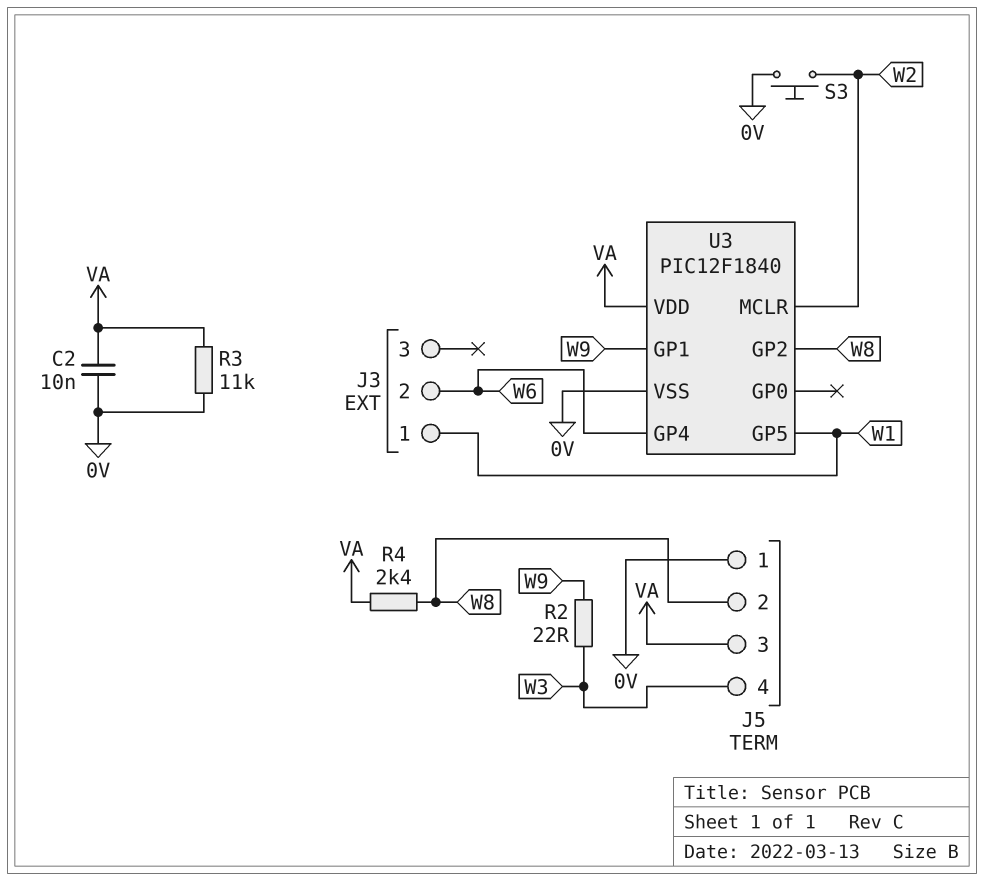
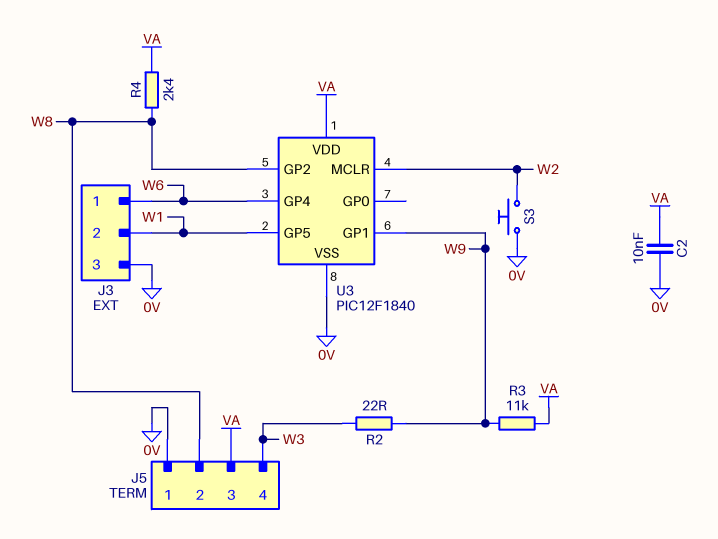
J3 pin 1: W1 -> W6
J3 pin 2: W6 -> W1
J3 pin 3: none -> 0V
R3: 11k (0V, VA) -> 11k (VA, W9)

